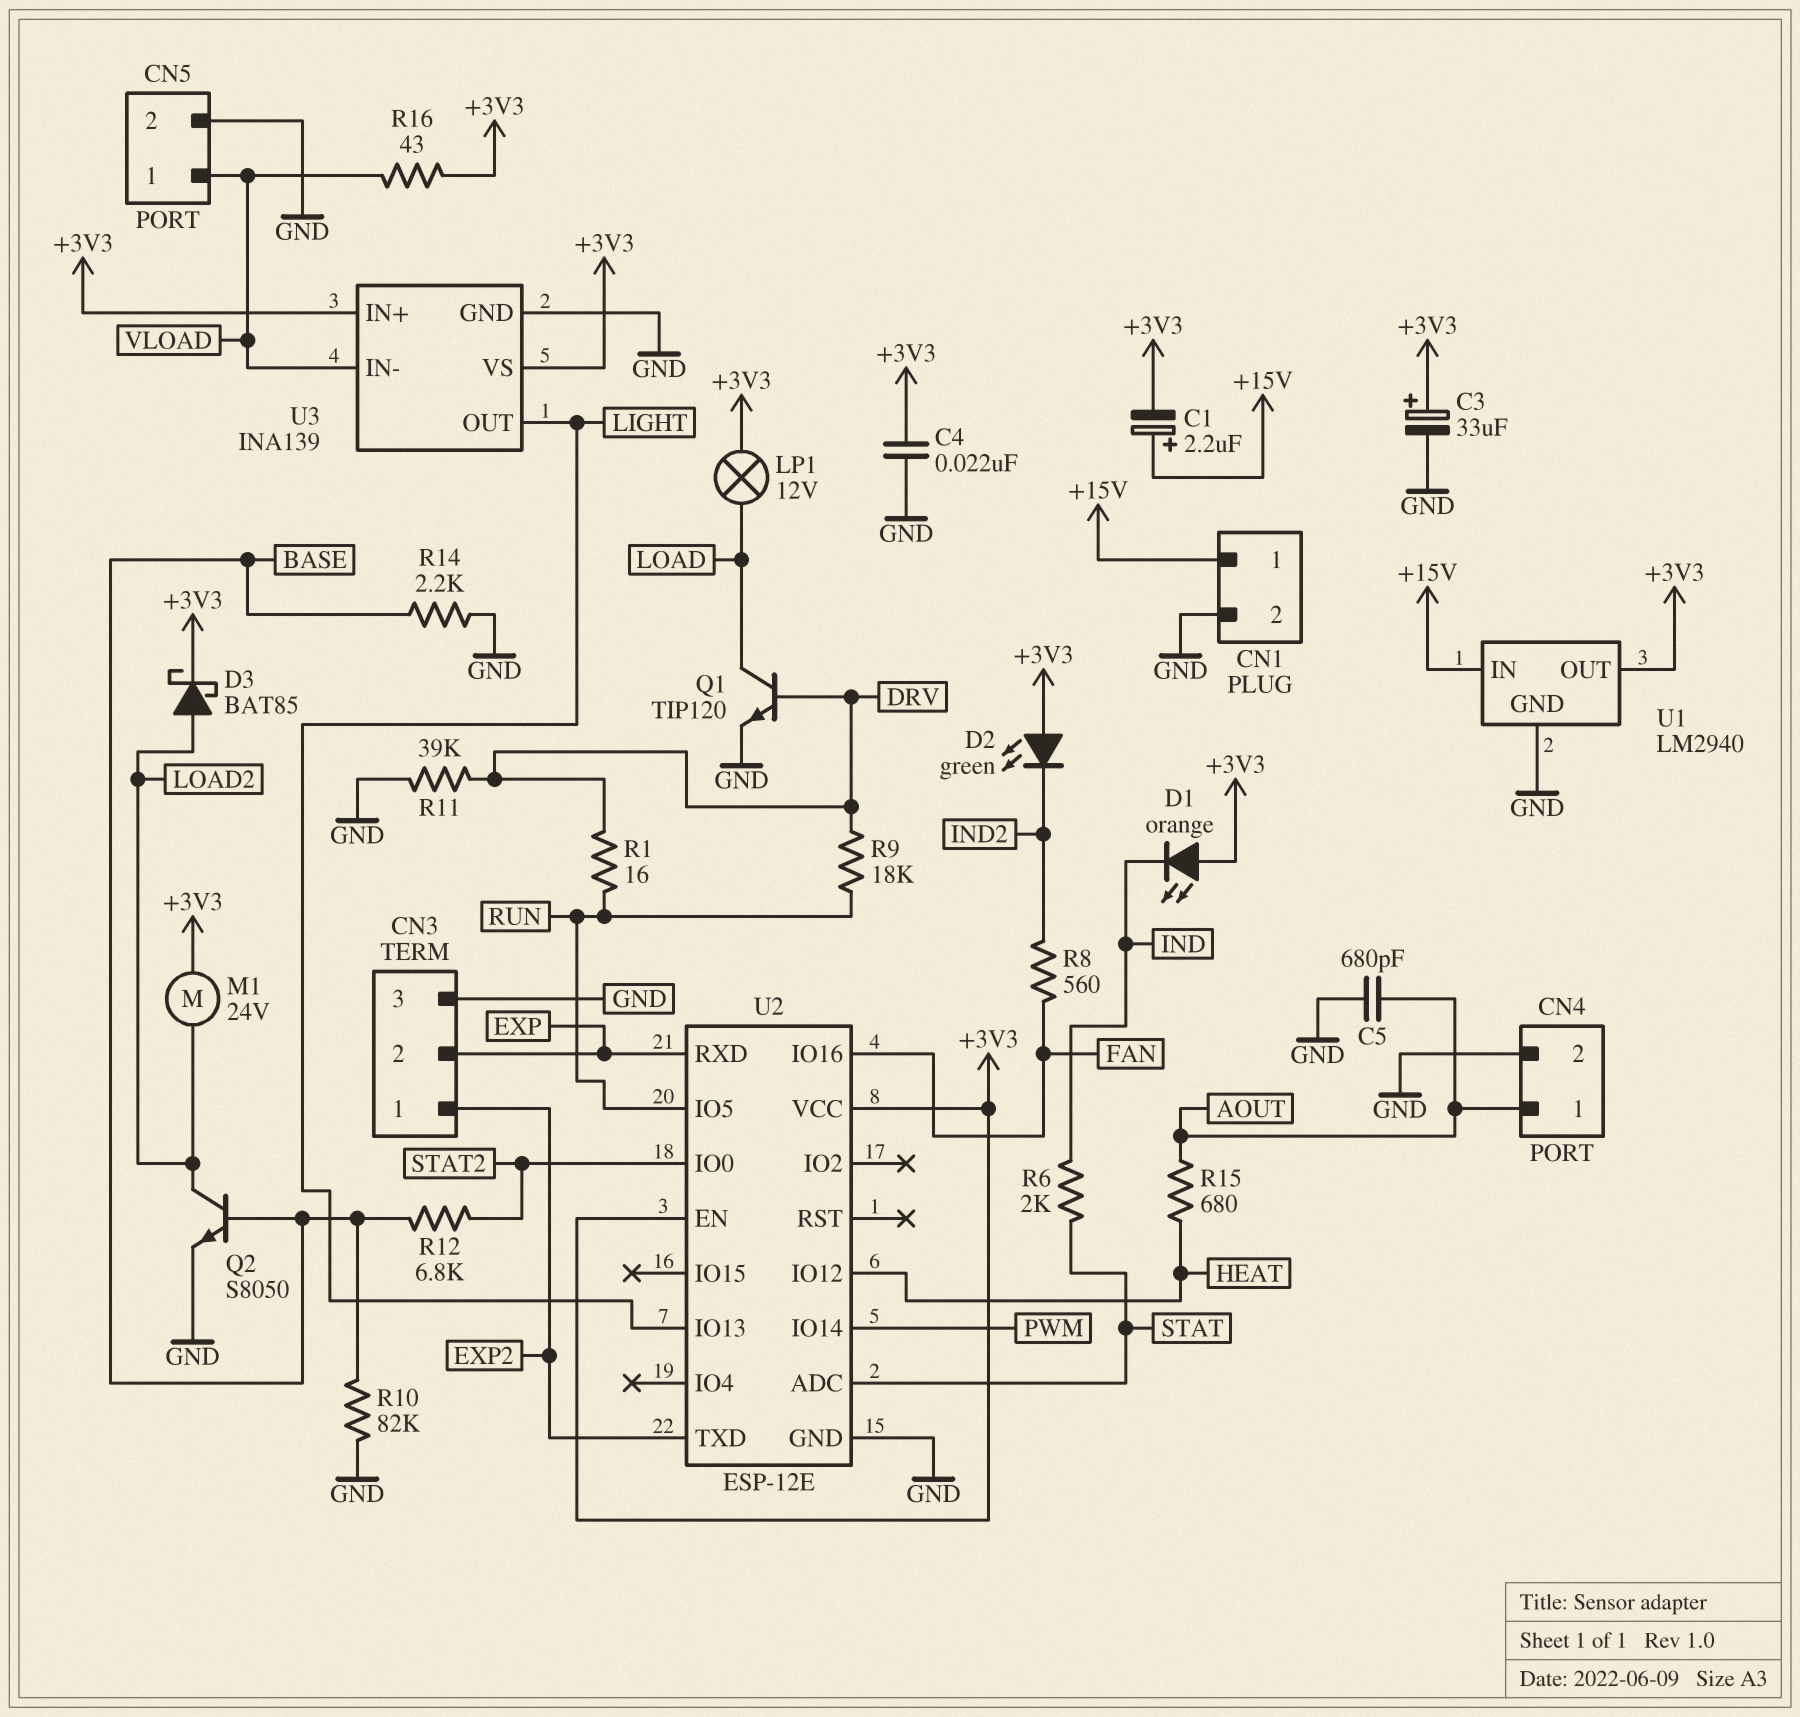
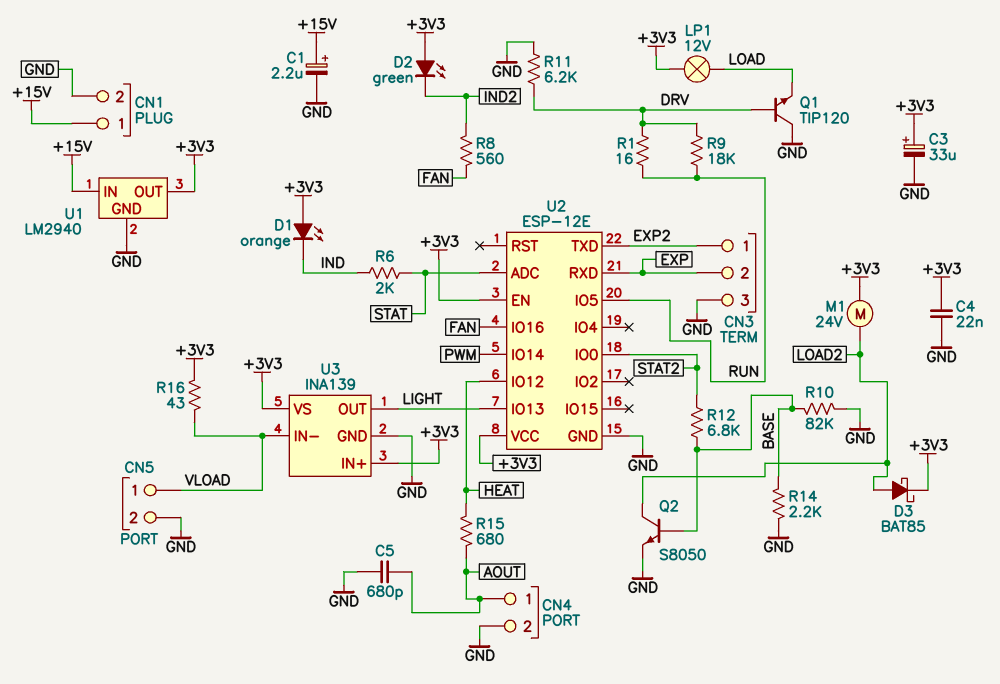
C1: 2.2uF (plus +15V, minus +3V3) -> 2.2uF (plus +15V, minus GND)
Q1: NPN TIP120 (B DRV, C LOAD, E GND) -> NPN TIP120 (B DRV, C GND, E LOAD)
R11: 39k (DRV, GND) -> 6.2k (DRV, GND)

